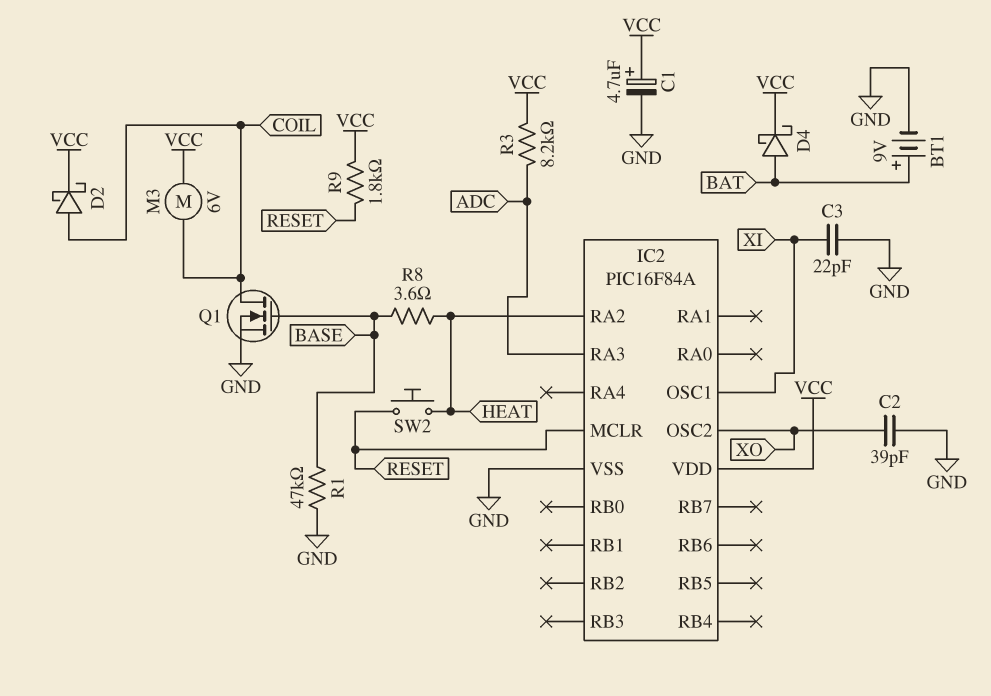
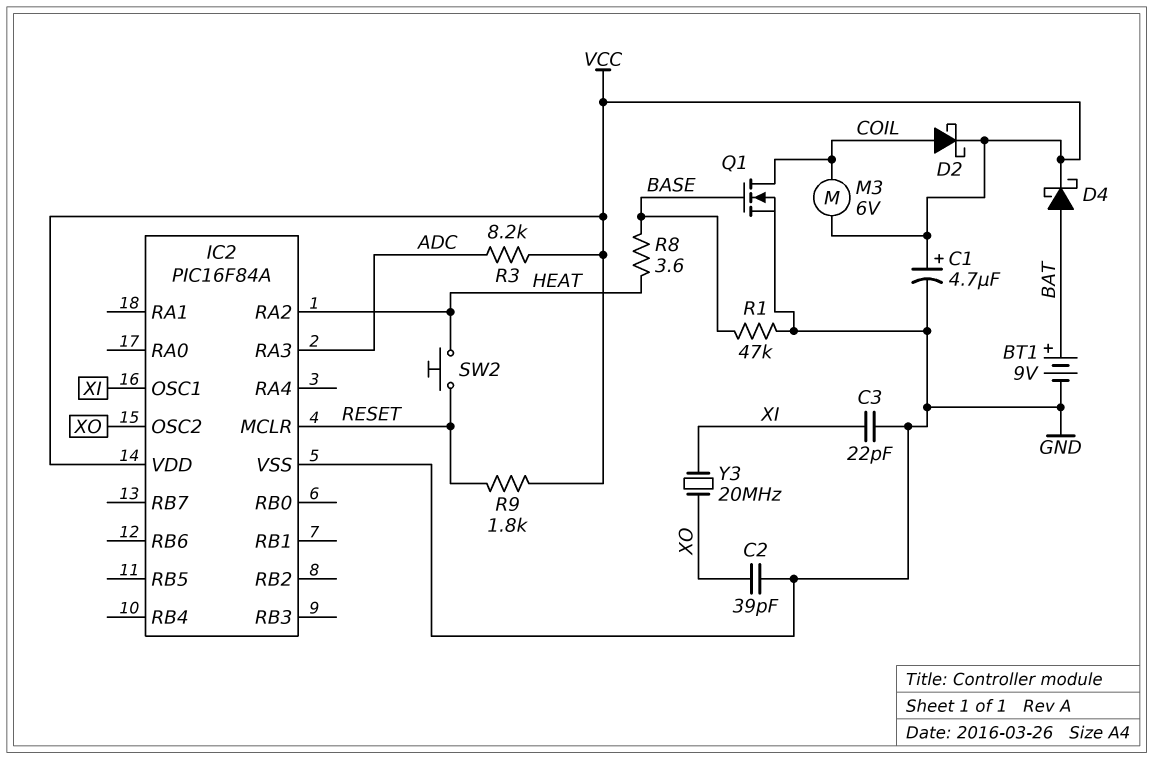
Y3: none -> 20MHz (XI, XO)

